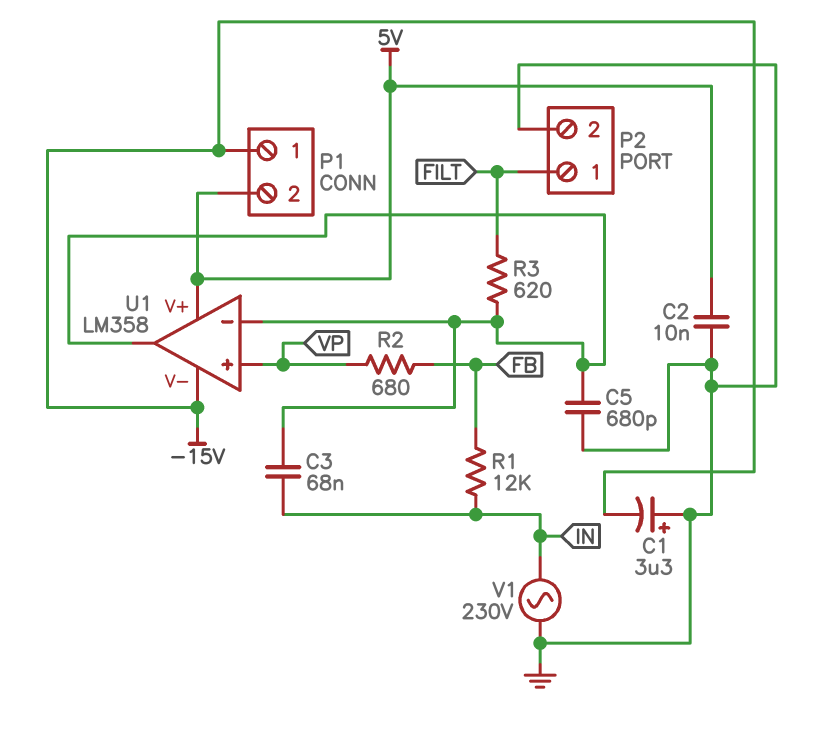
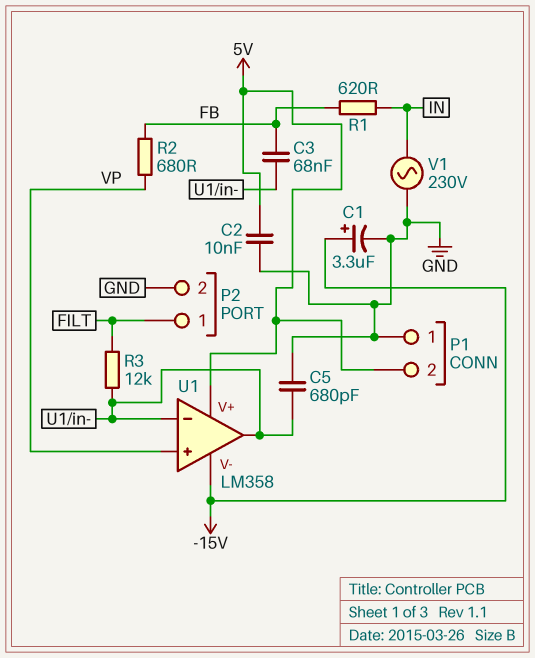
C1: 3.3uF (plus GND, minus -15V) -> 3.3uF (plus -15V, minus GND)
C3: 68nF (IN, U1/in-) -> 68nF (FB, U1/in-)
P1 pin 1: -15V -> GND
R1: 12k (FB, IN) -> 620 (FB, IN)
R3: 620 (FILT, U1/in-) -> 12k (FILT, U1/in-)

